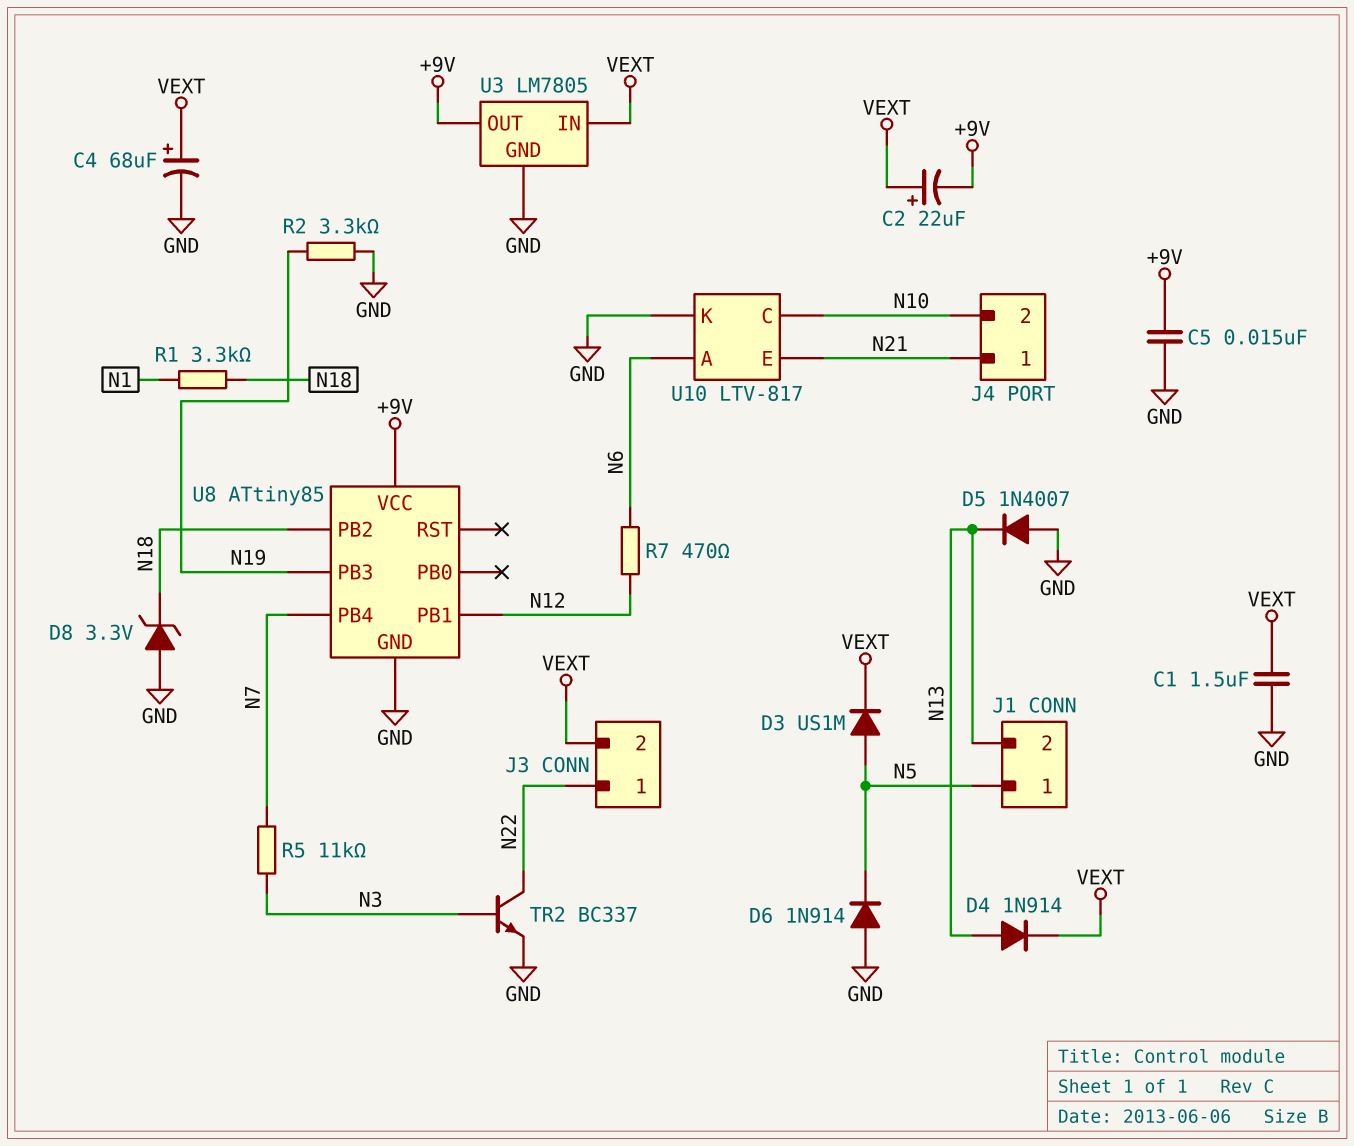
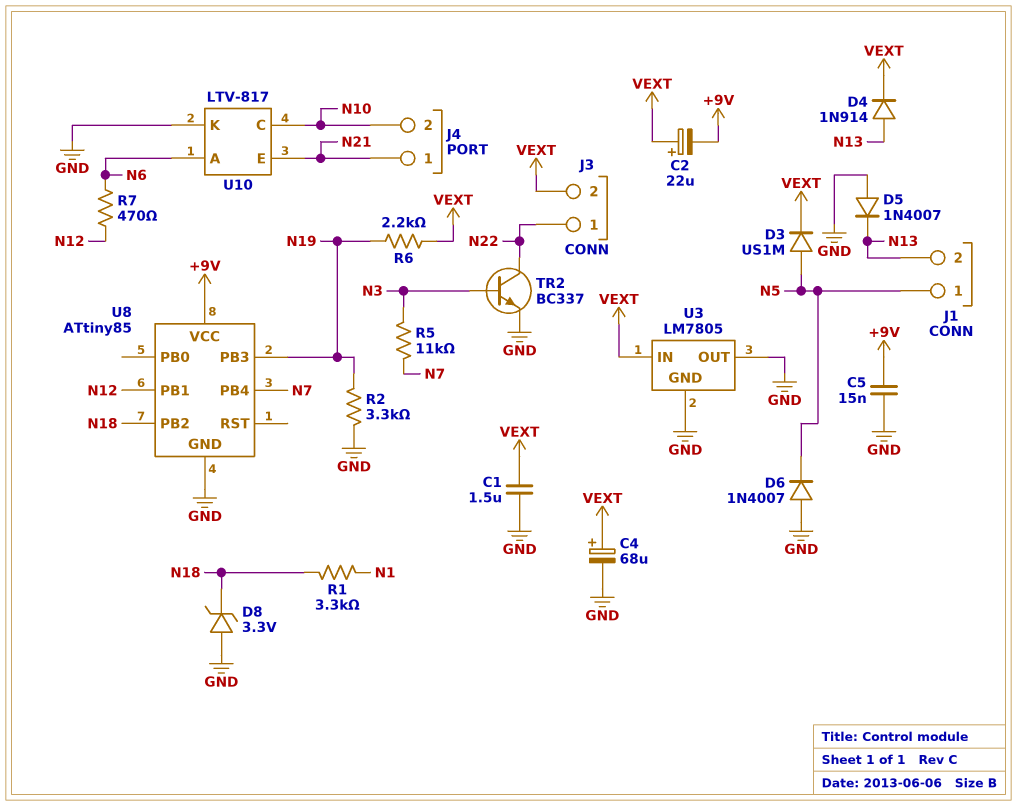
D6: diode 1N914 (A GND, K N5) -> diode 1N4007 (A GND, K N5)
R6: none -> 2.2k (N19, VEXT)
U3 pin OUT: +9V -> GND

